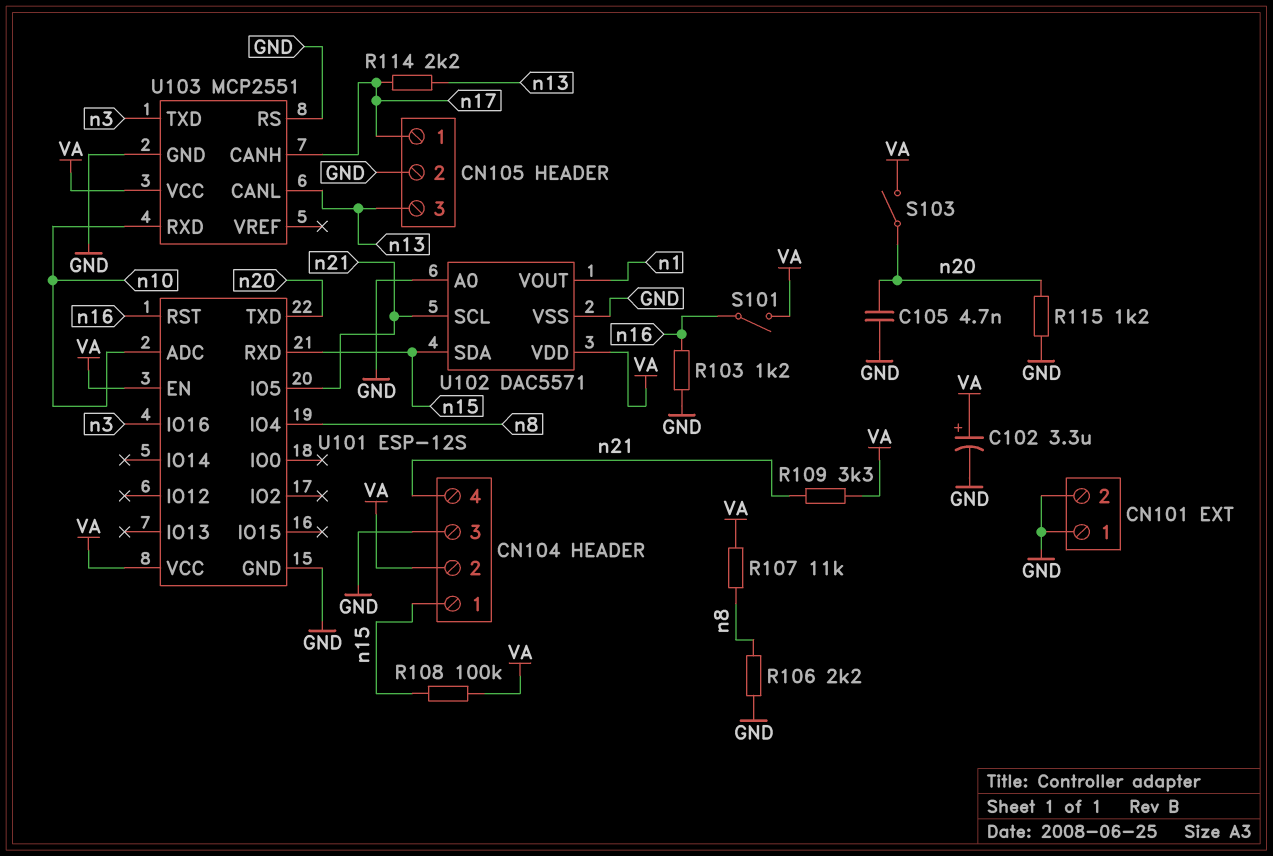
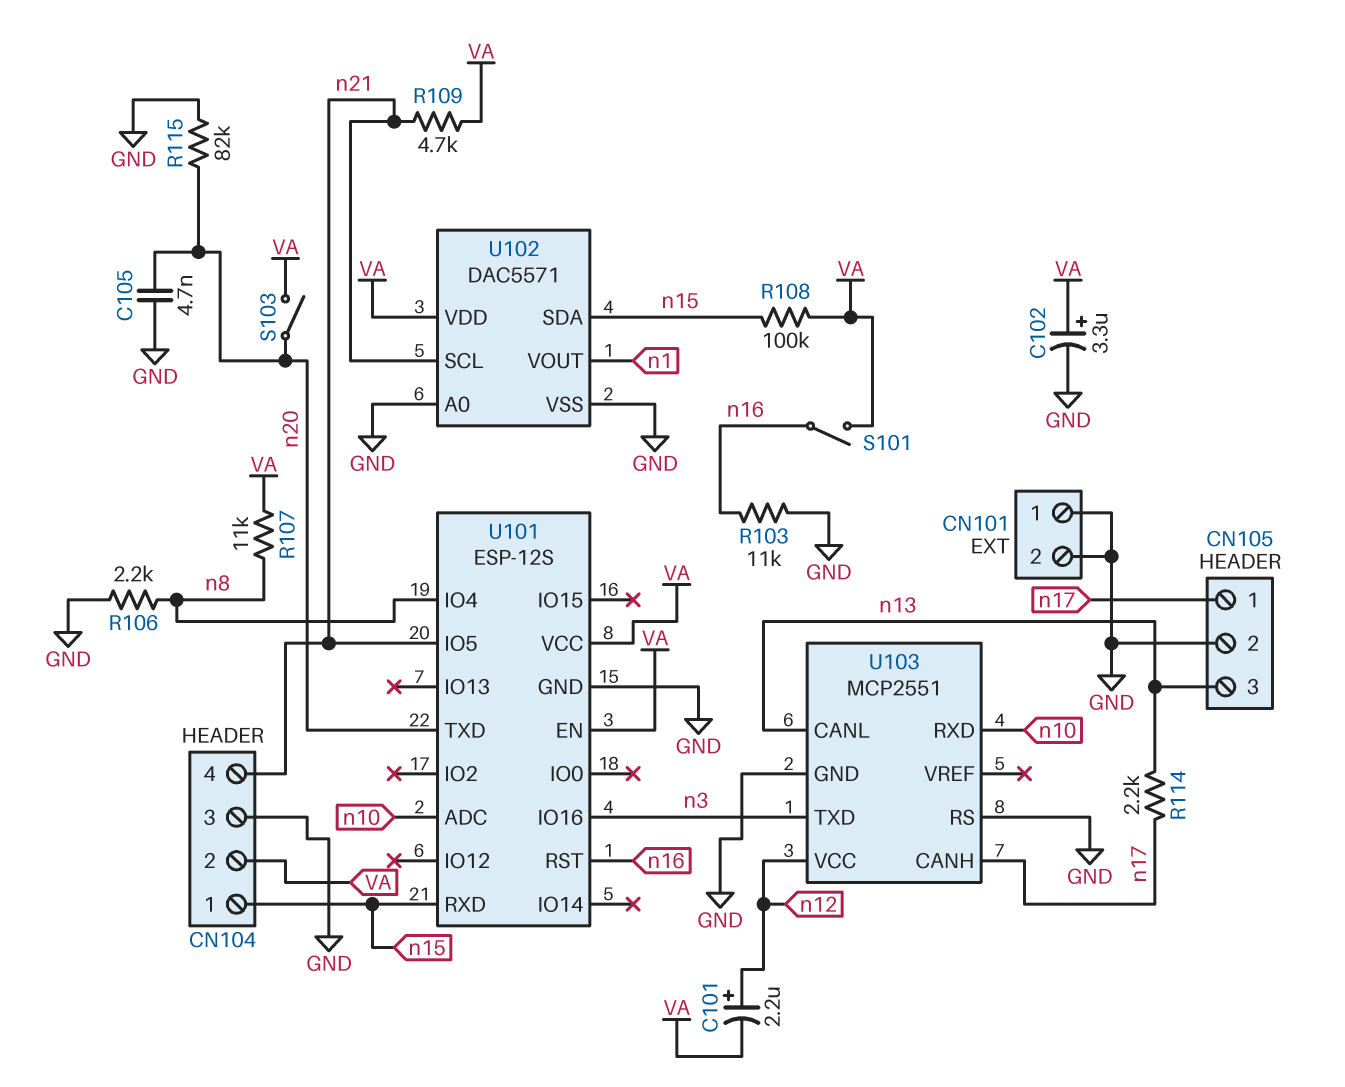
C101: none -> 2.2uF (plus n12, minus VA)
R103: 1.2k (GND, n16) -> 11k (GND, n16)
R109: 3.3k (VA, n21) -> 4.7k (VA, n21)
R115: 1.2k (GND, n20) -> 82k (GND, n20)
U103 pin VCC: VA -> n12

